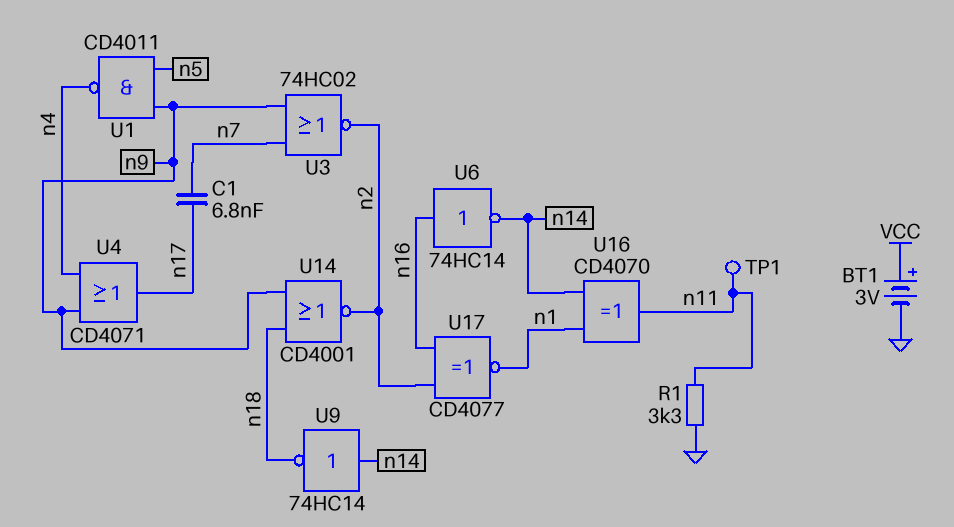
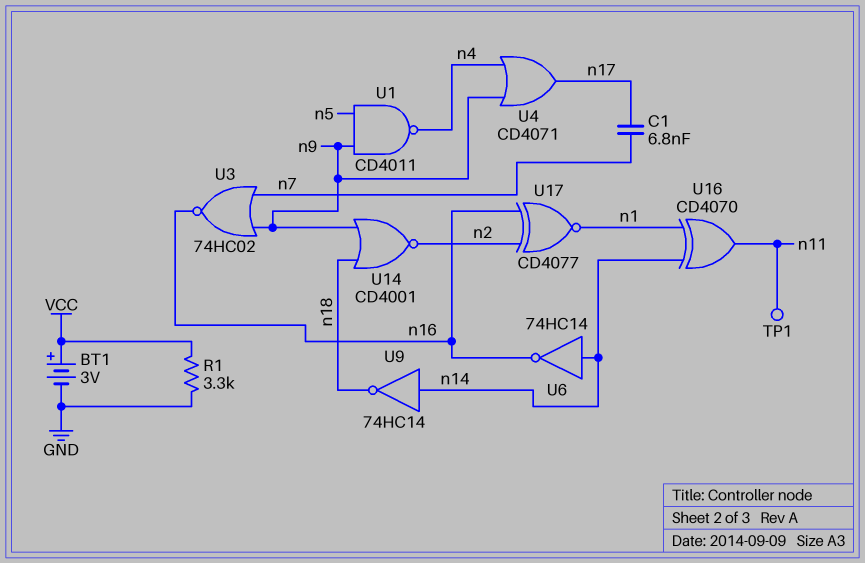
R1: 3.3k (GND, n11) -> 3.3k (GND, VCC)
U3: NOR 74HC02 (in n7, in n9, out n2) -> NOR 74HC02 (in n7, in n9, out n16)
U6: NOT 74HC14 (in n16, out n14) -> NOT 74HC14 (in n14, out n16)

